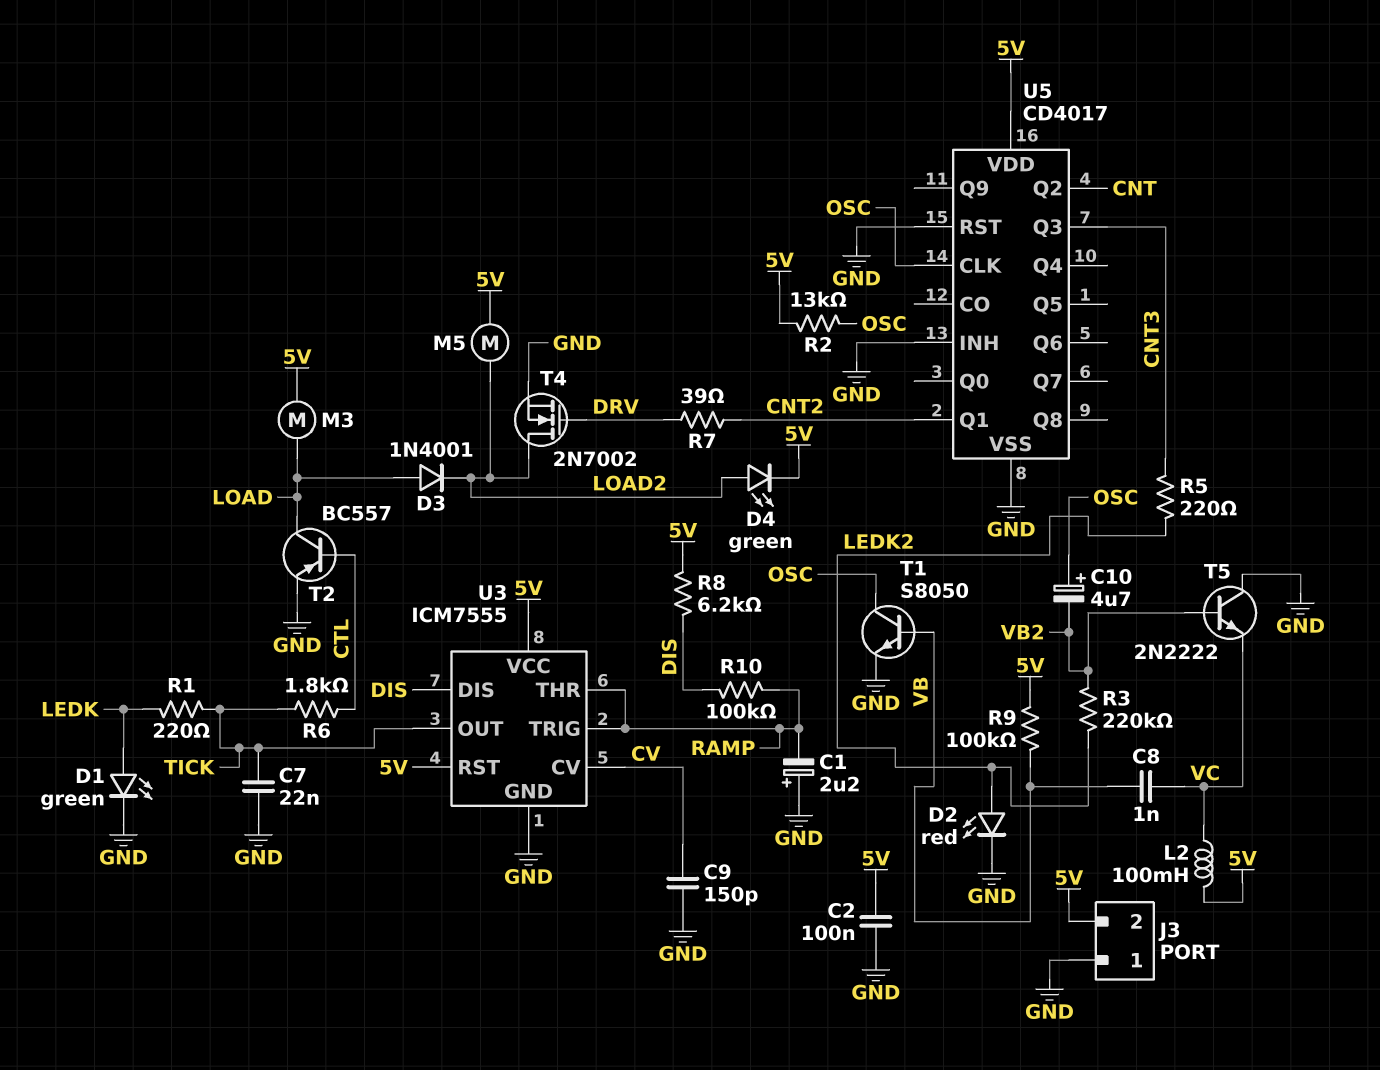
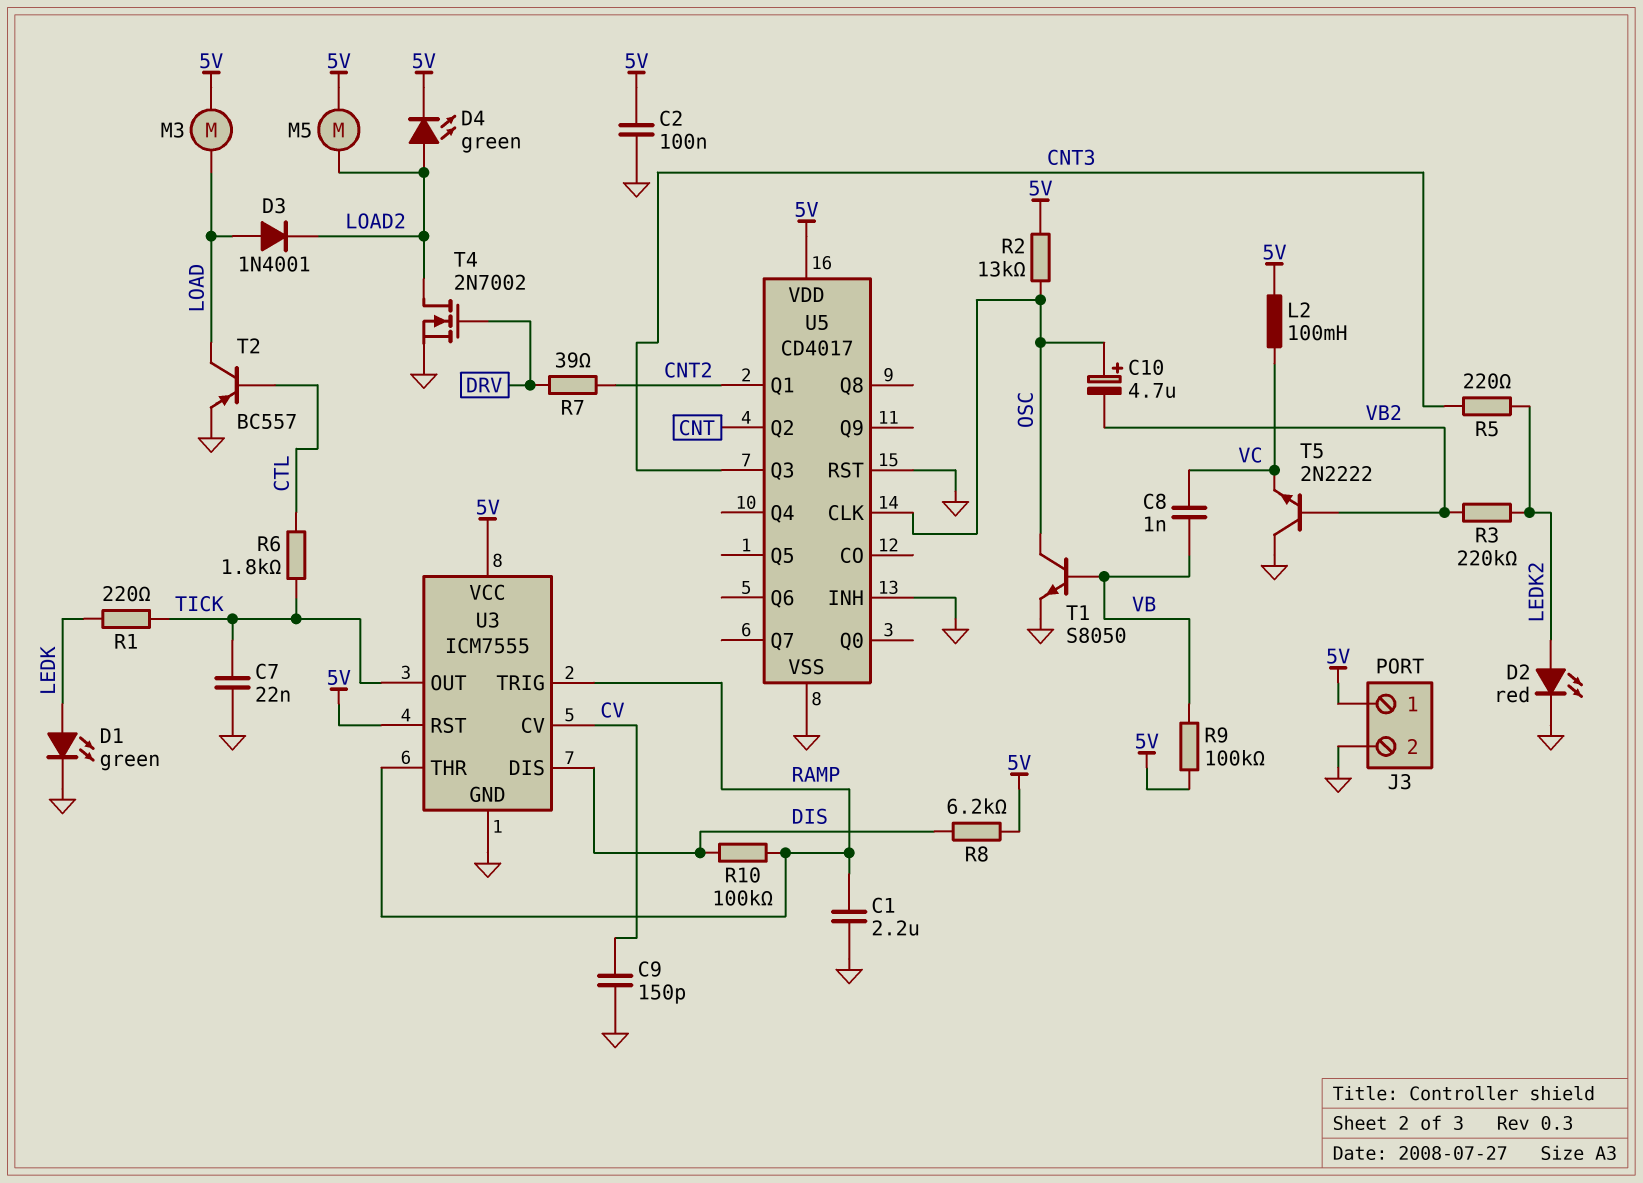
C1: 2.2uF (plus GND, minus RAMP) -> 2.2uF (GND, RAMP)
J3 pin 1: GND -> 5V
J3 pin 2: 5V -> GND

